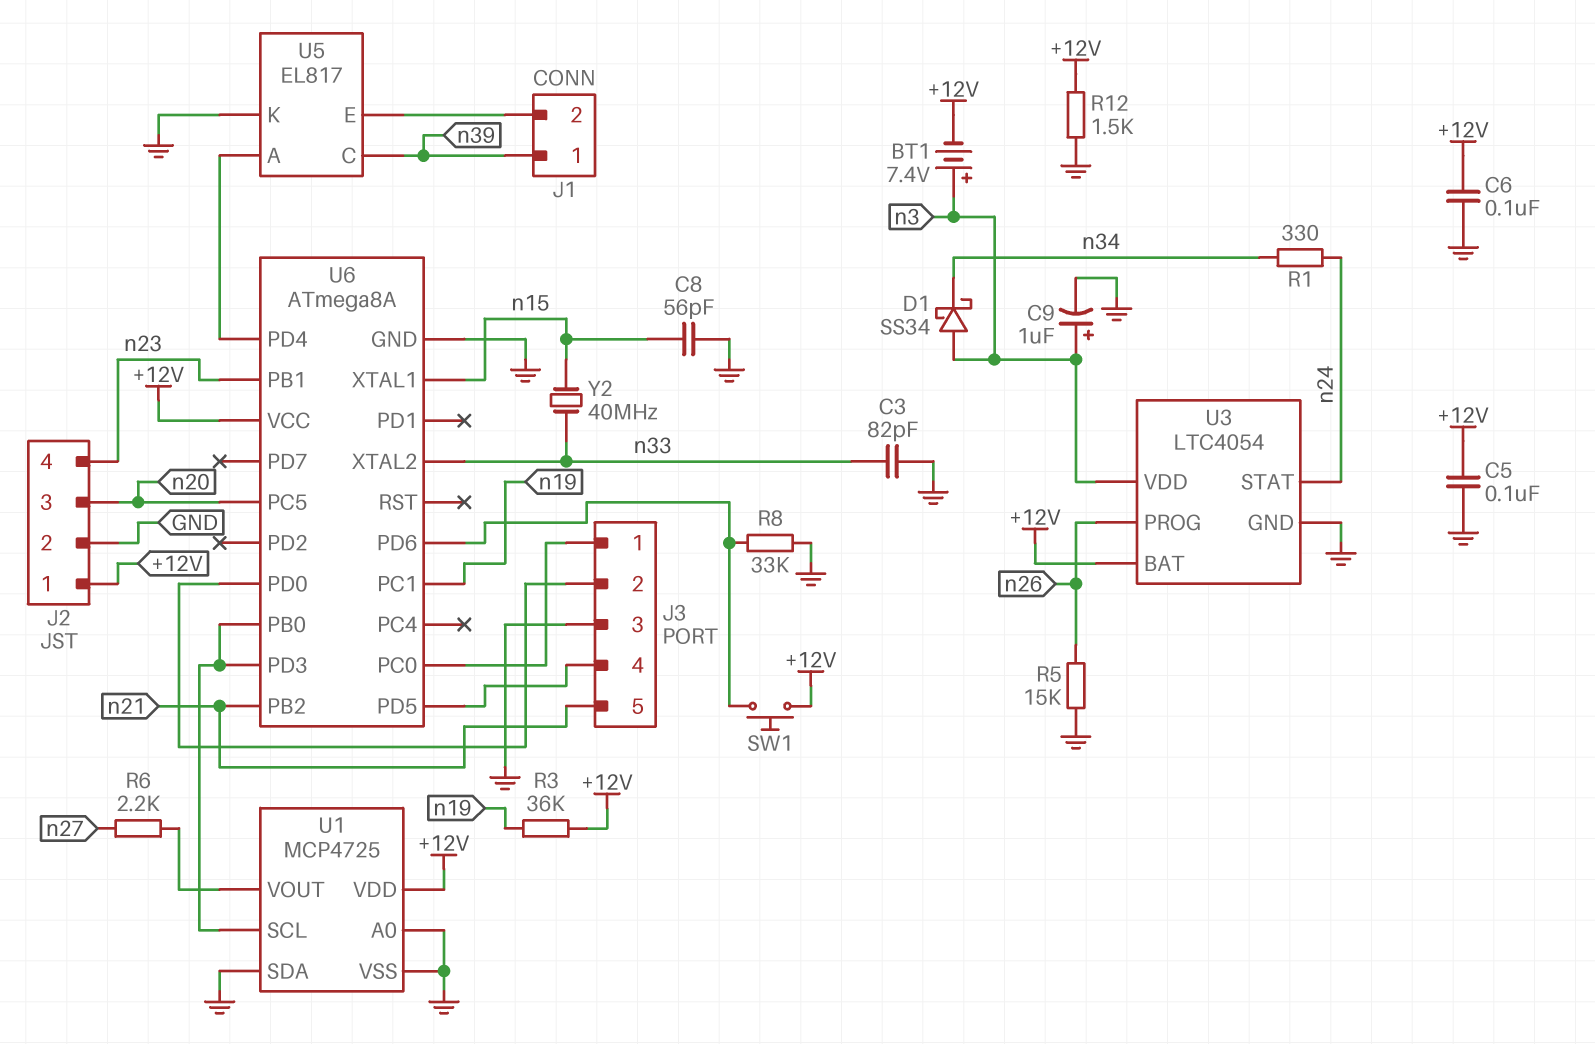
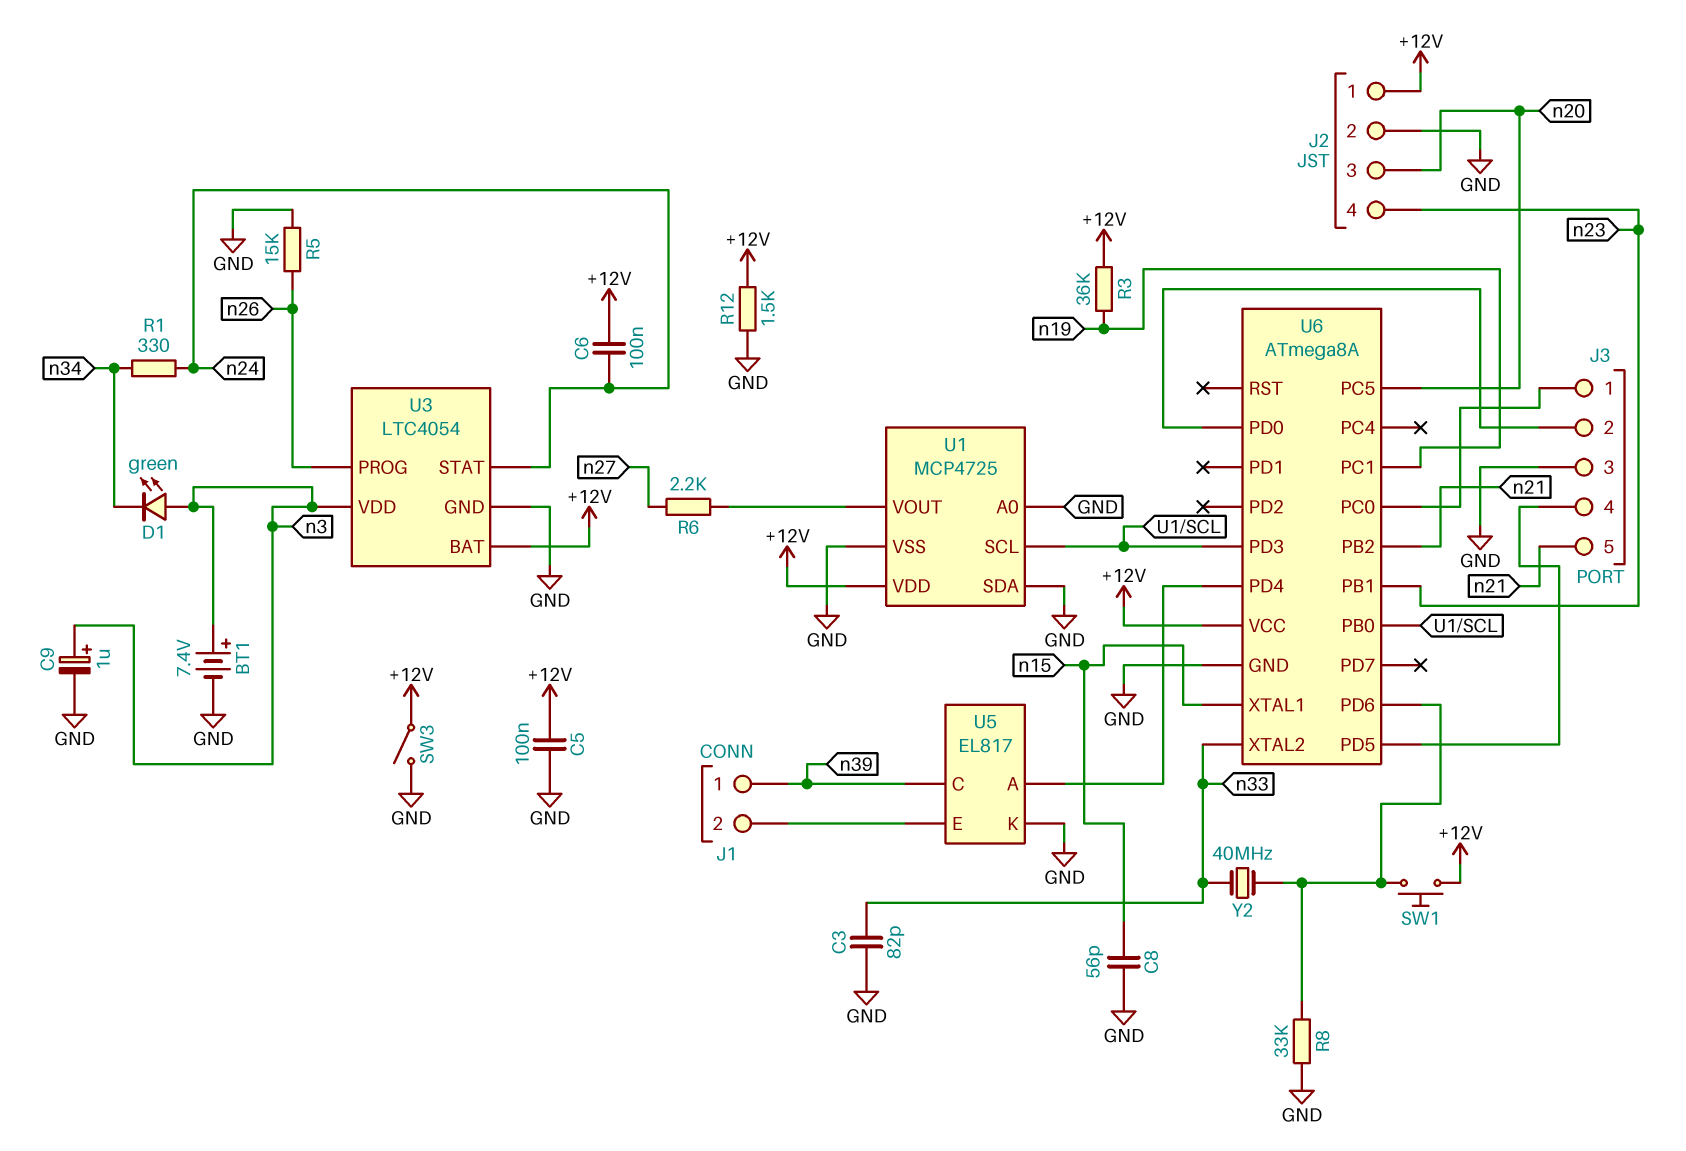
BT1: 7.4V (plus n3, minus +12V) -> 7.4V (plus n3, minus GND)
C6: 100nF (+12V, GND) -> 100nF (+12V, n24)
D1: schottky SS34 (A n3, K n34) -> LED green (A n3, K n34)
SW3: none -> switch (+12V, GND)
Y2: 40MHz (n15, n33) -> 40MHz (U6/PD6, n33)

